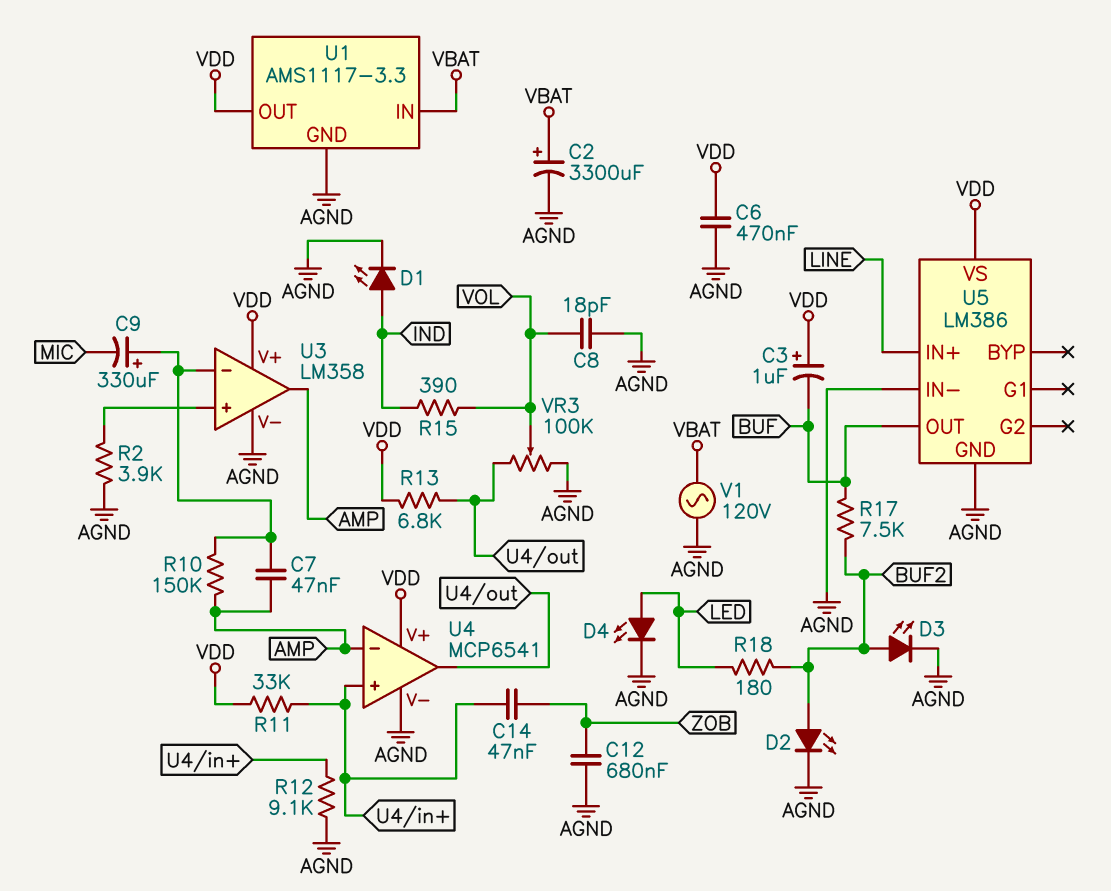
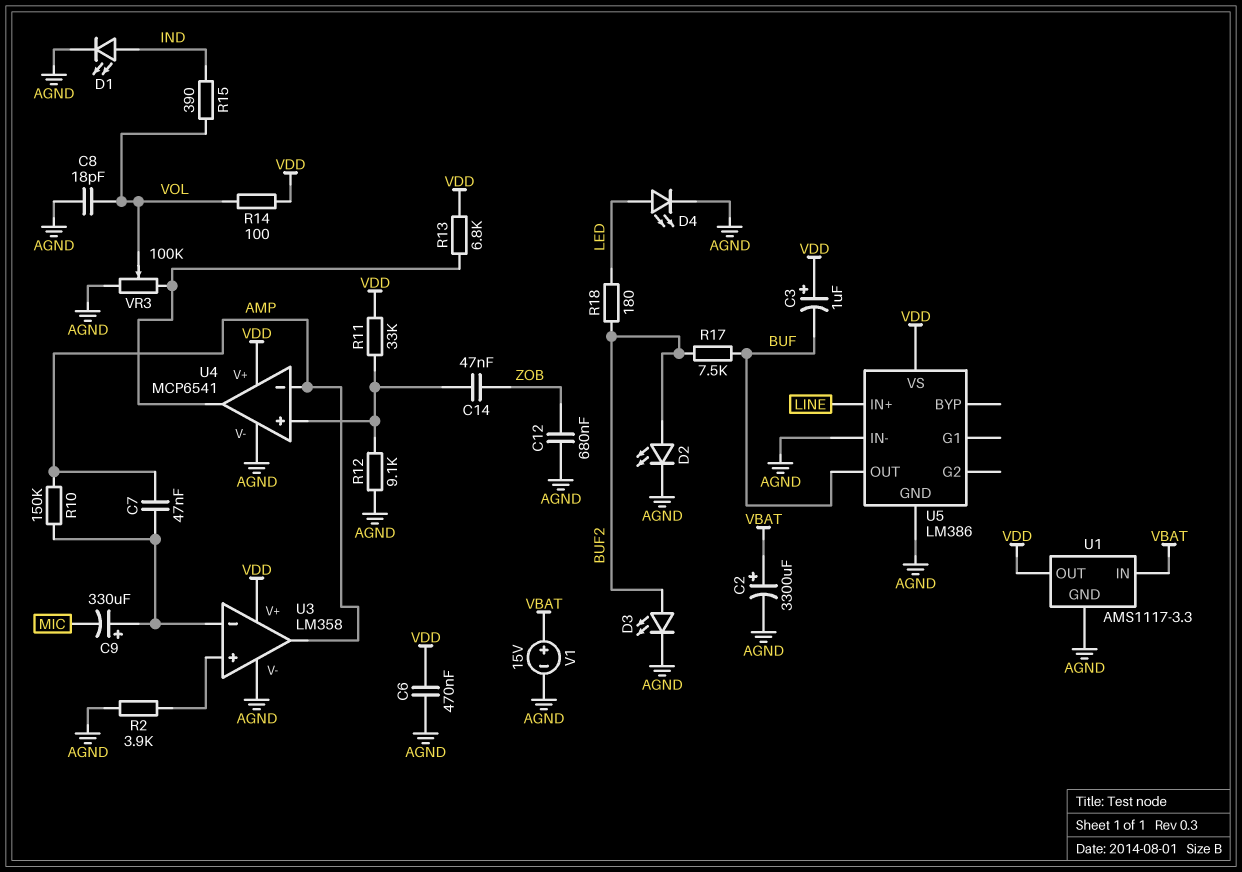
R14: none -> 100 (VDD, VOL)
V1: AC 120V (AGND, VBAT) -> 15V (plus VBAT, minus AGND)

